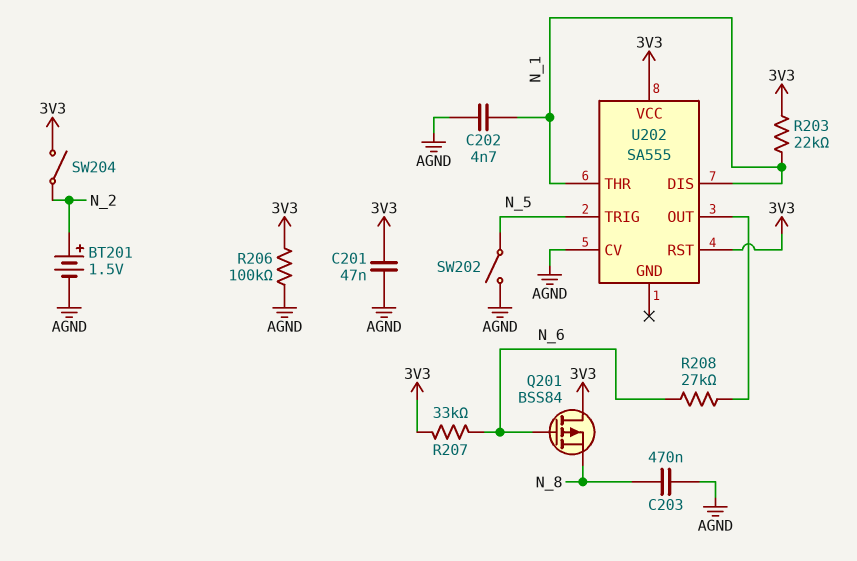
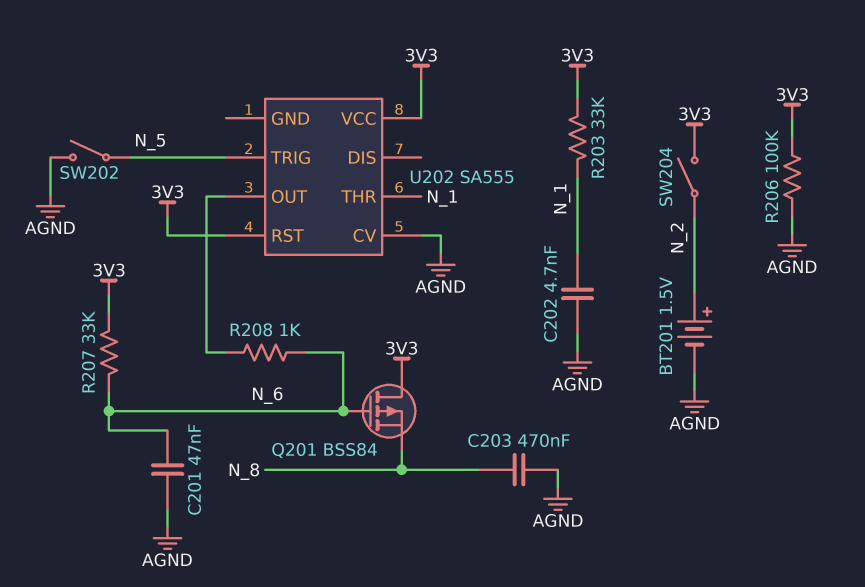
C201: 47nF (3V3, AGND) -> 47nF (AGND, N_6)
R203: 22k (3V3, N_1) -> 33k (3V3, N_1)
R208: 27k (N_6, U202/OUT) -> 1k (N_6, U202/OUT)
U202 pin DIS: N_1 -> none

